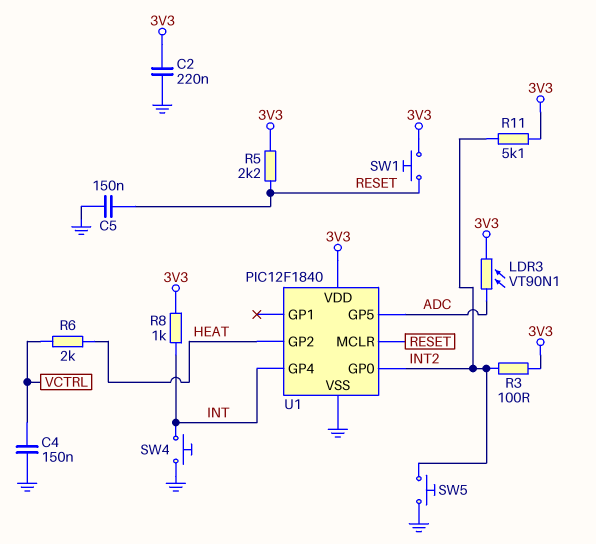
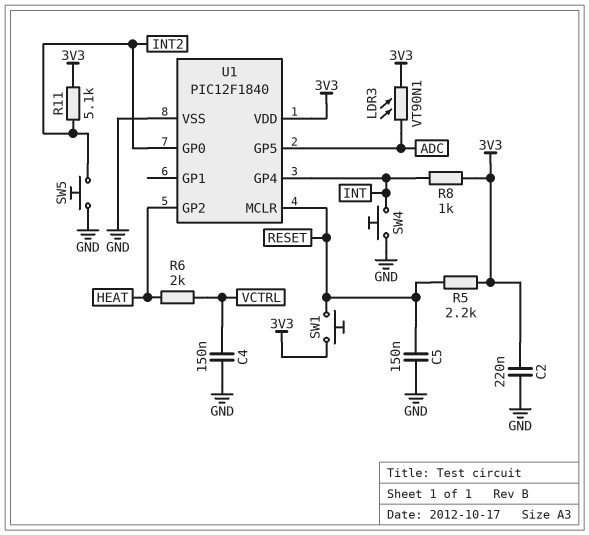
R3: 100 (3V3, INT2) -> none

